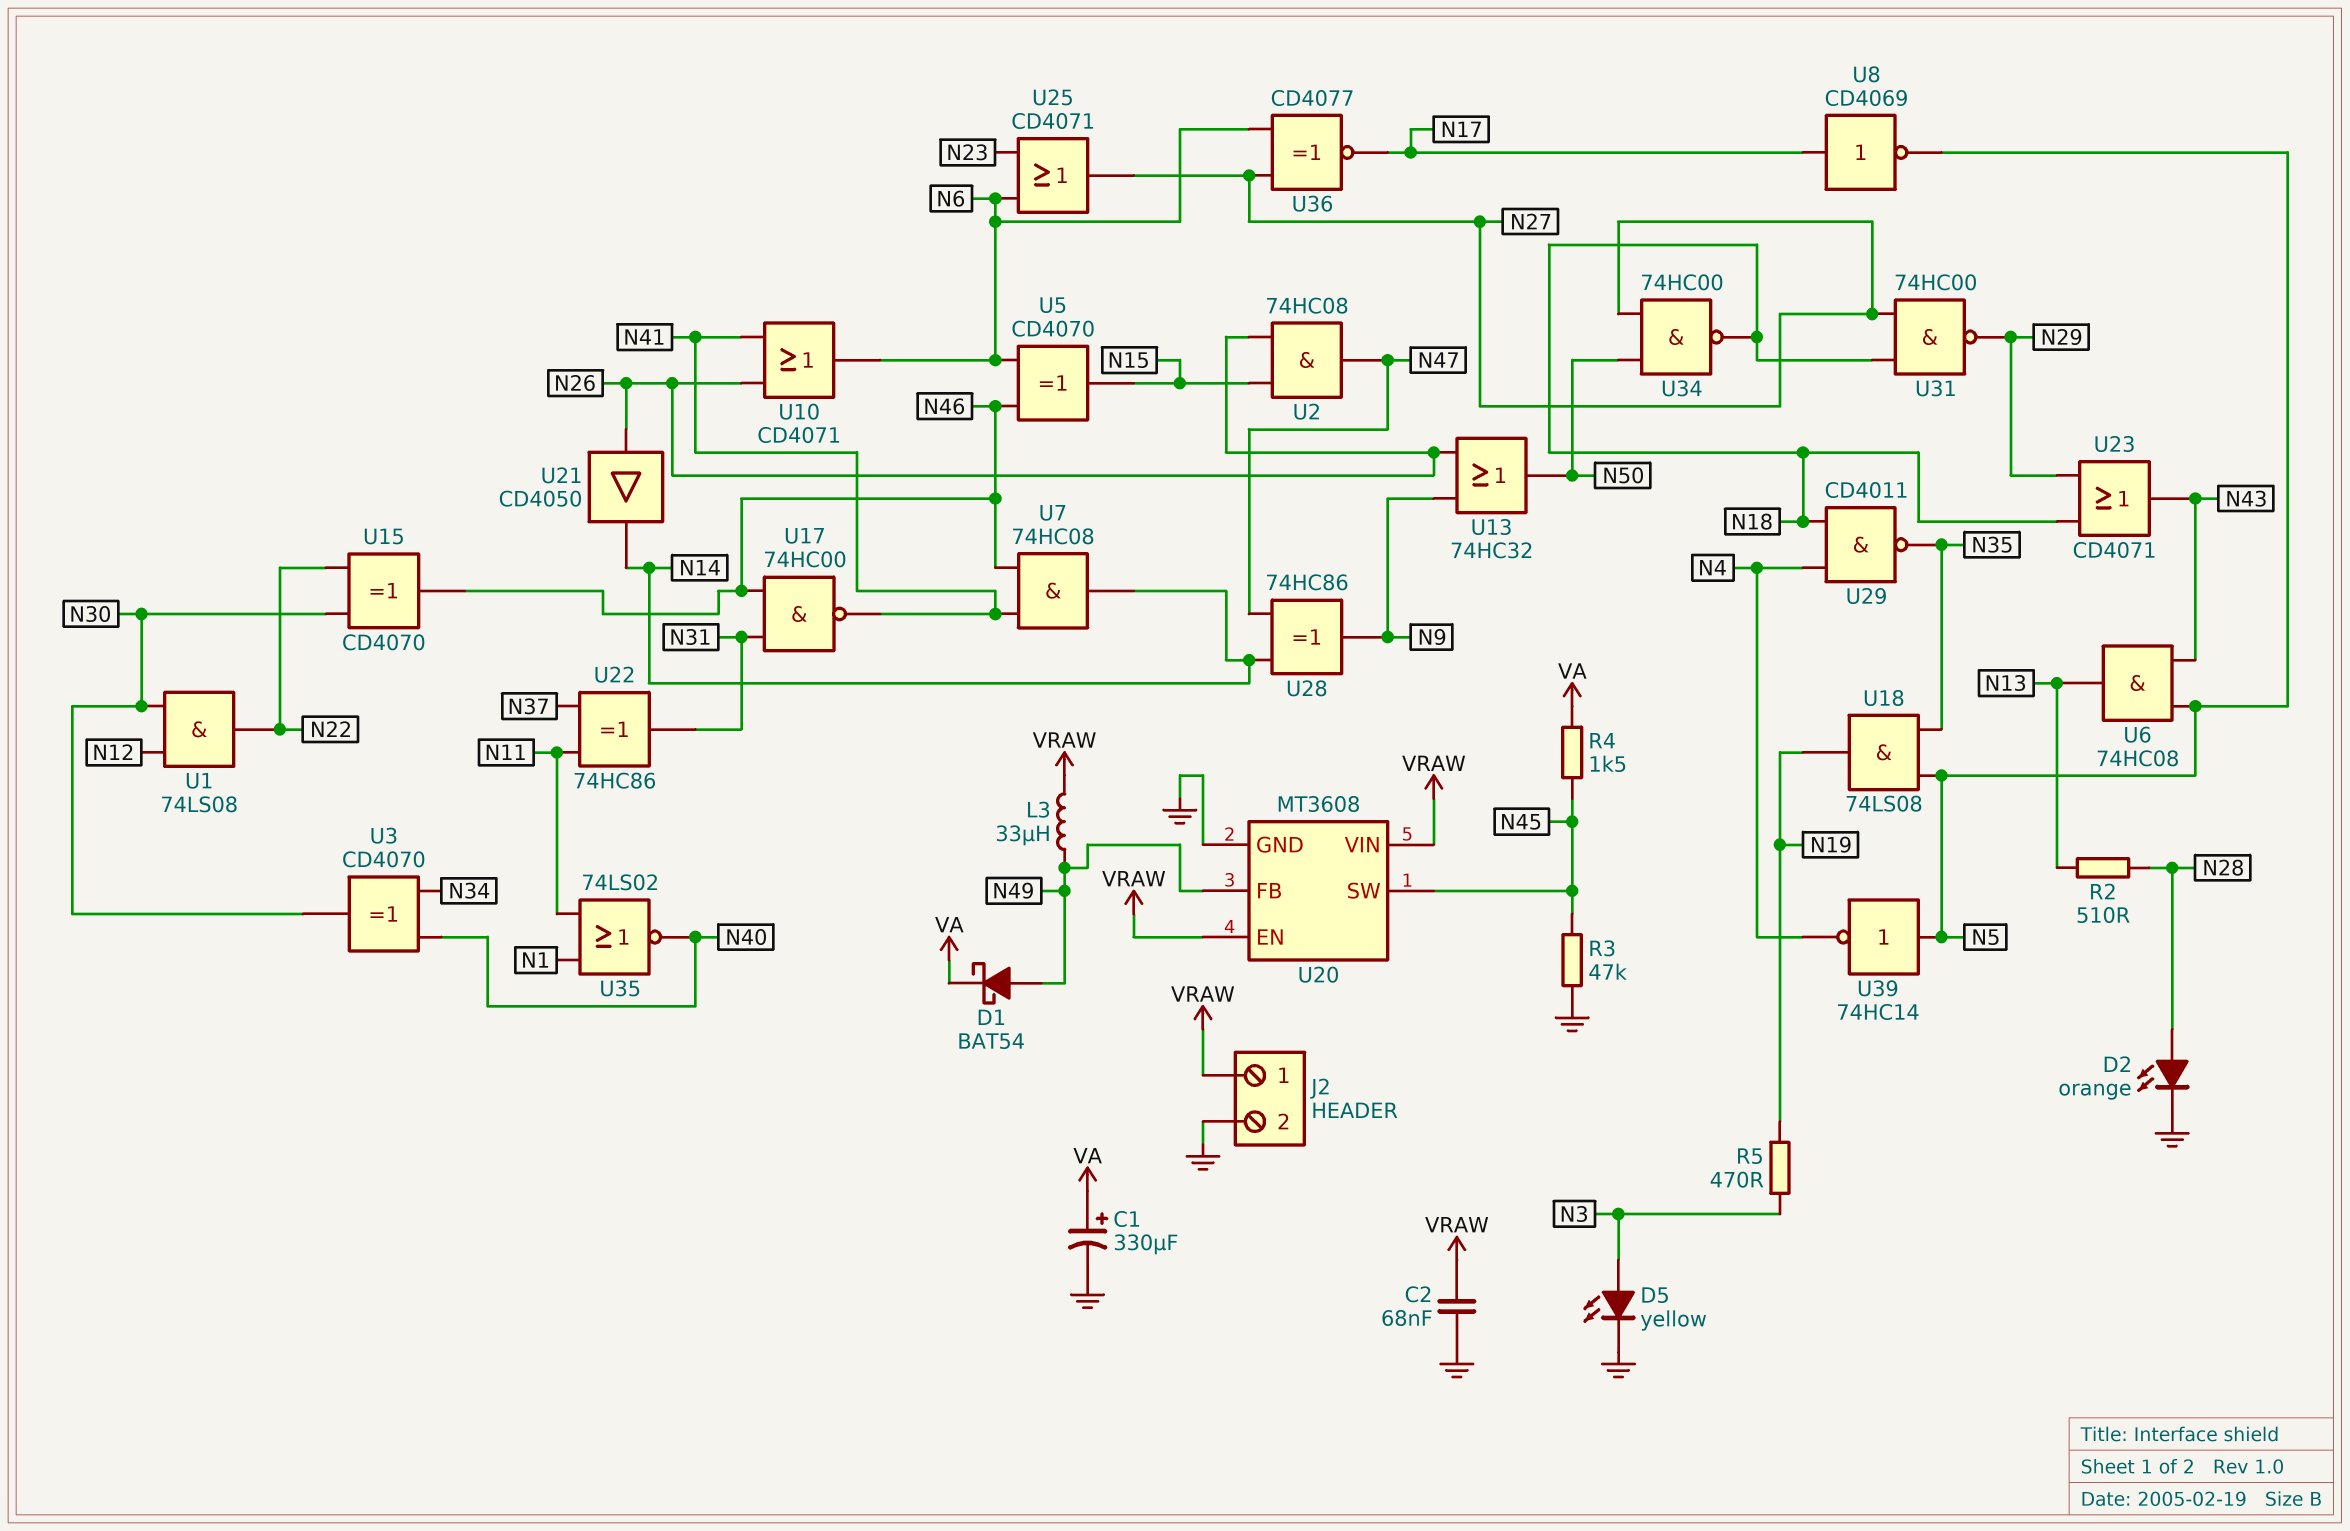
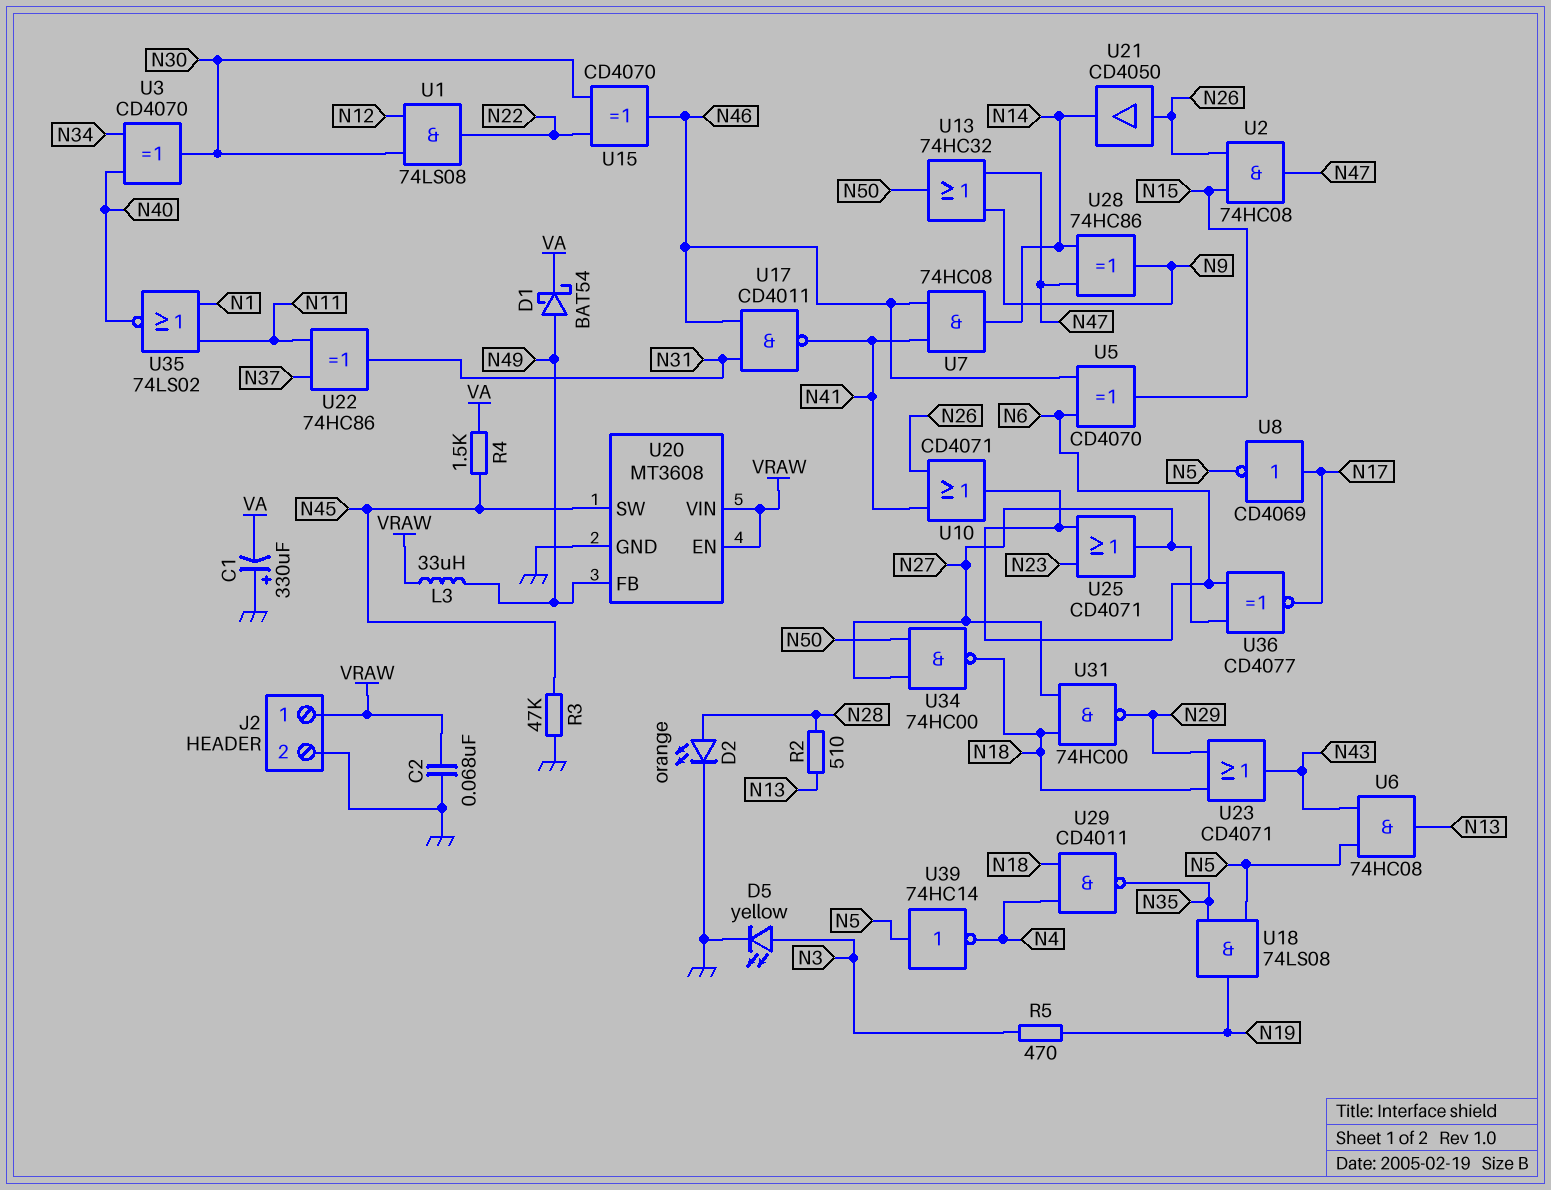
C1: 330uF (plus VA, minus GND) -> 330uF (plus GND, minus VA)
U13: OR 74HC32 (in N9, in N26, out N50) -> OR 74HC32 (in N9, in N47, out N50)
U17: NAND 74HC00 (in N31, in N46, out N41) -> NAND CD4011 (in N31, in N46, out N41)

